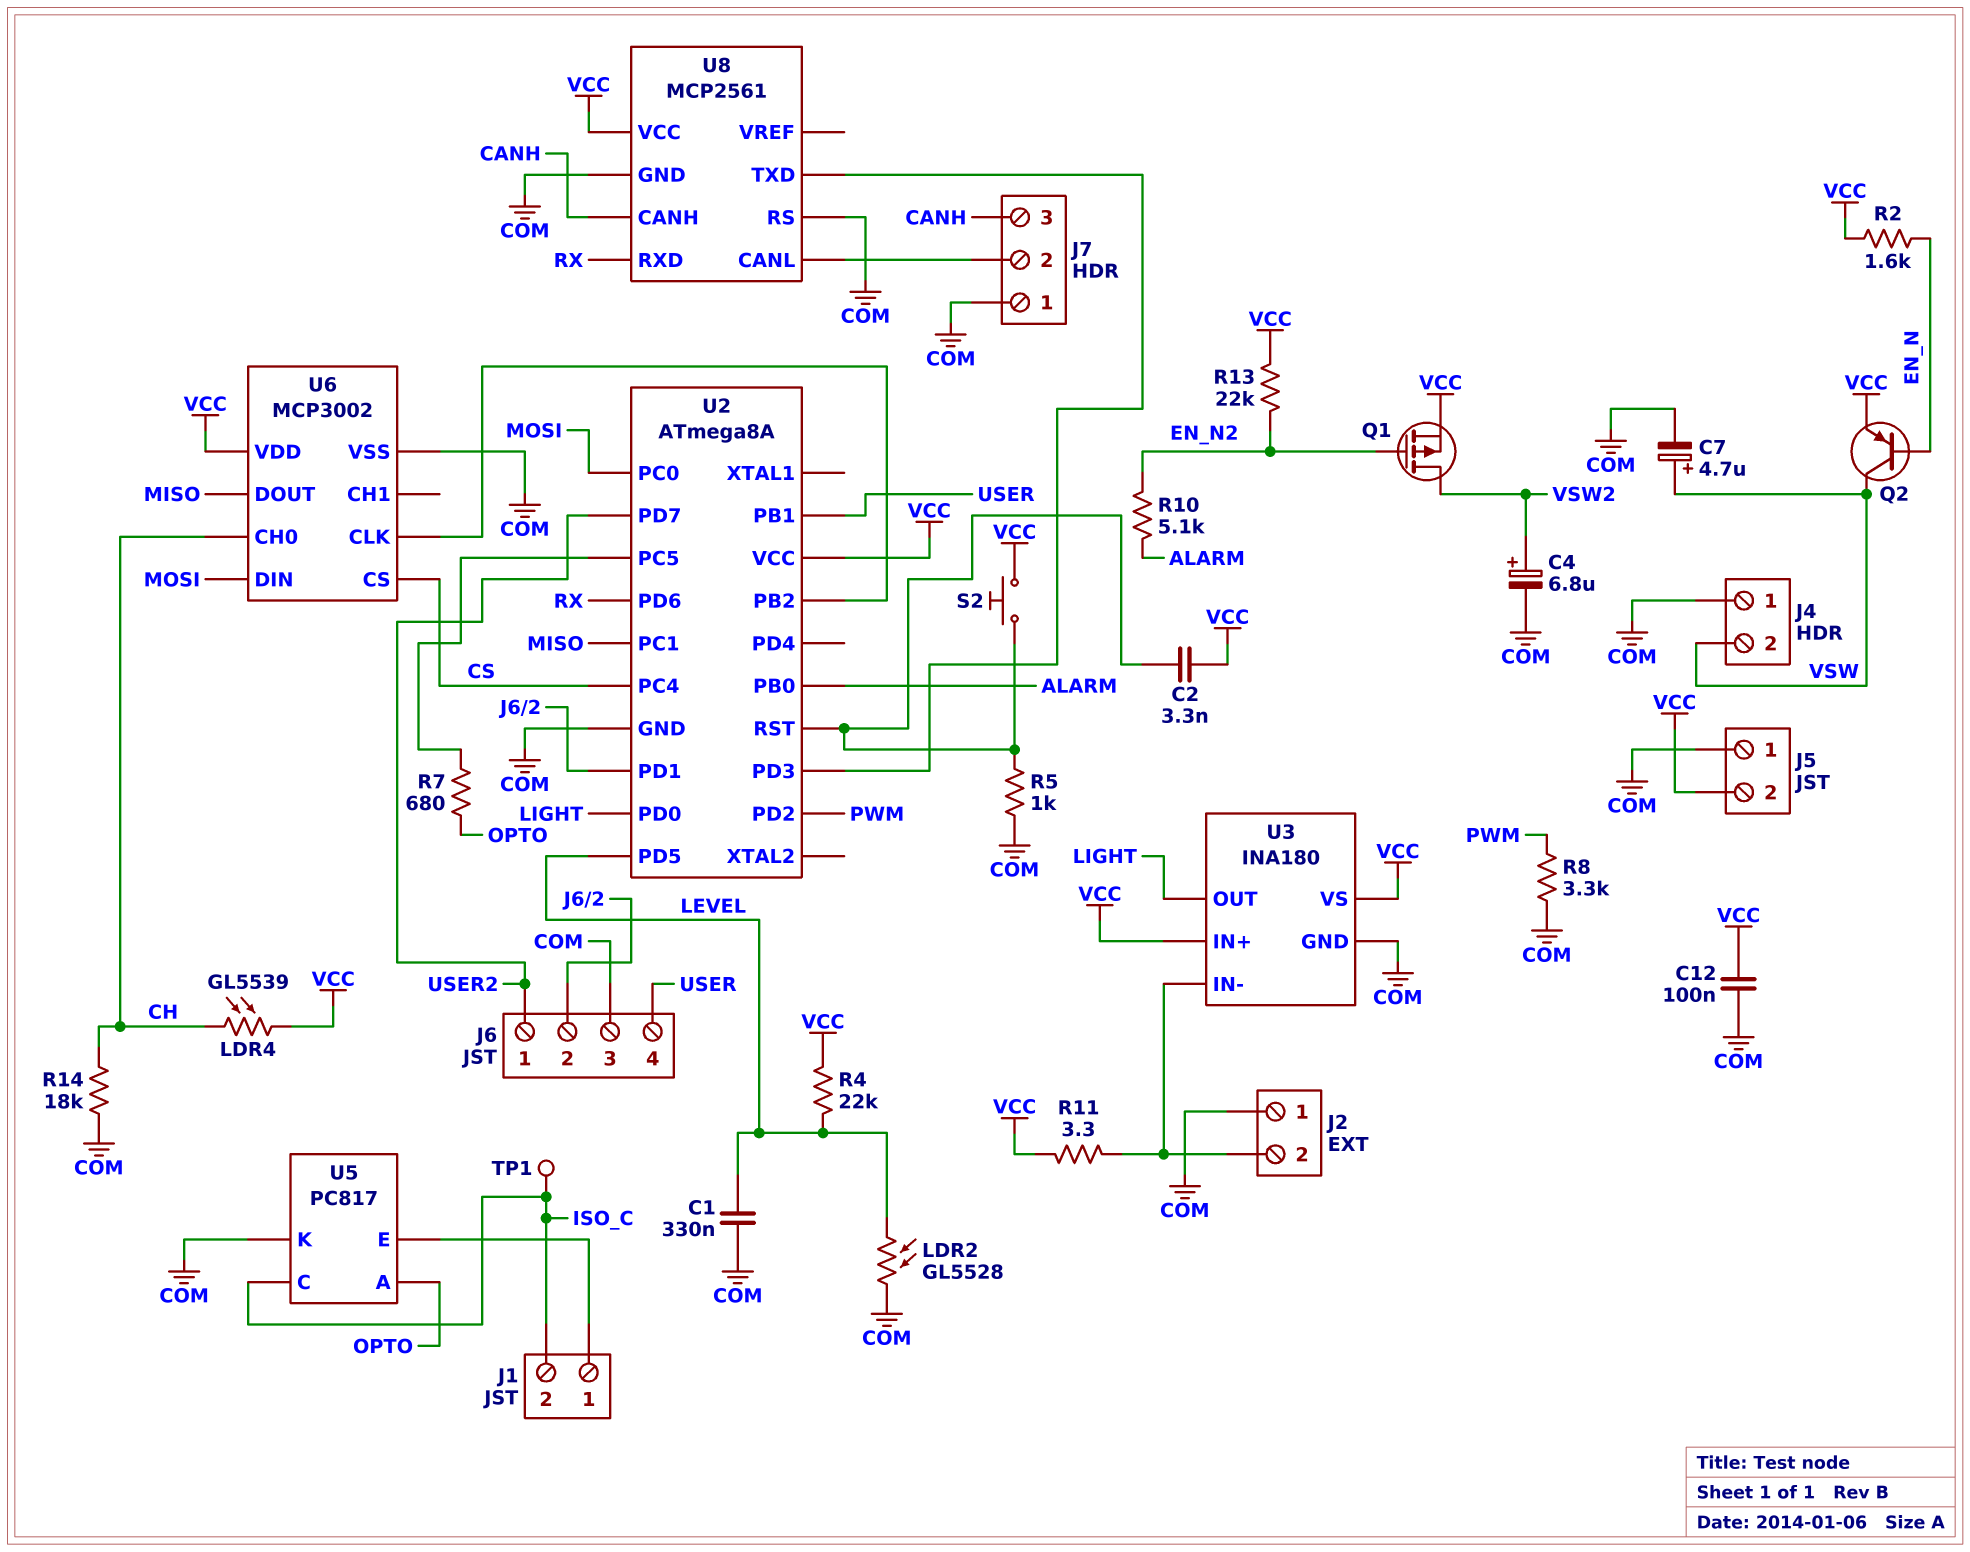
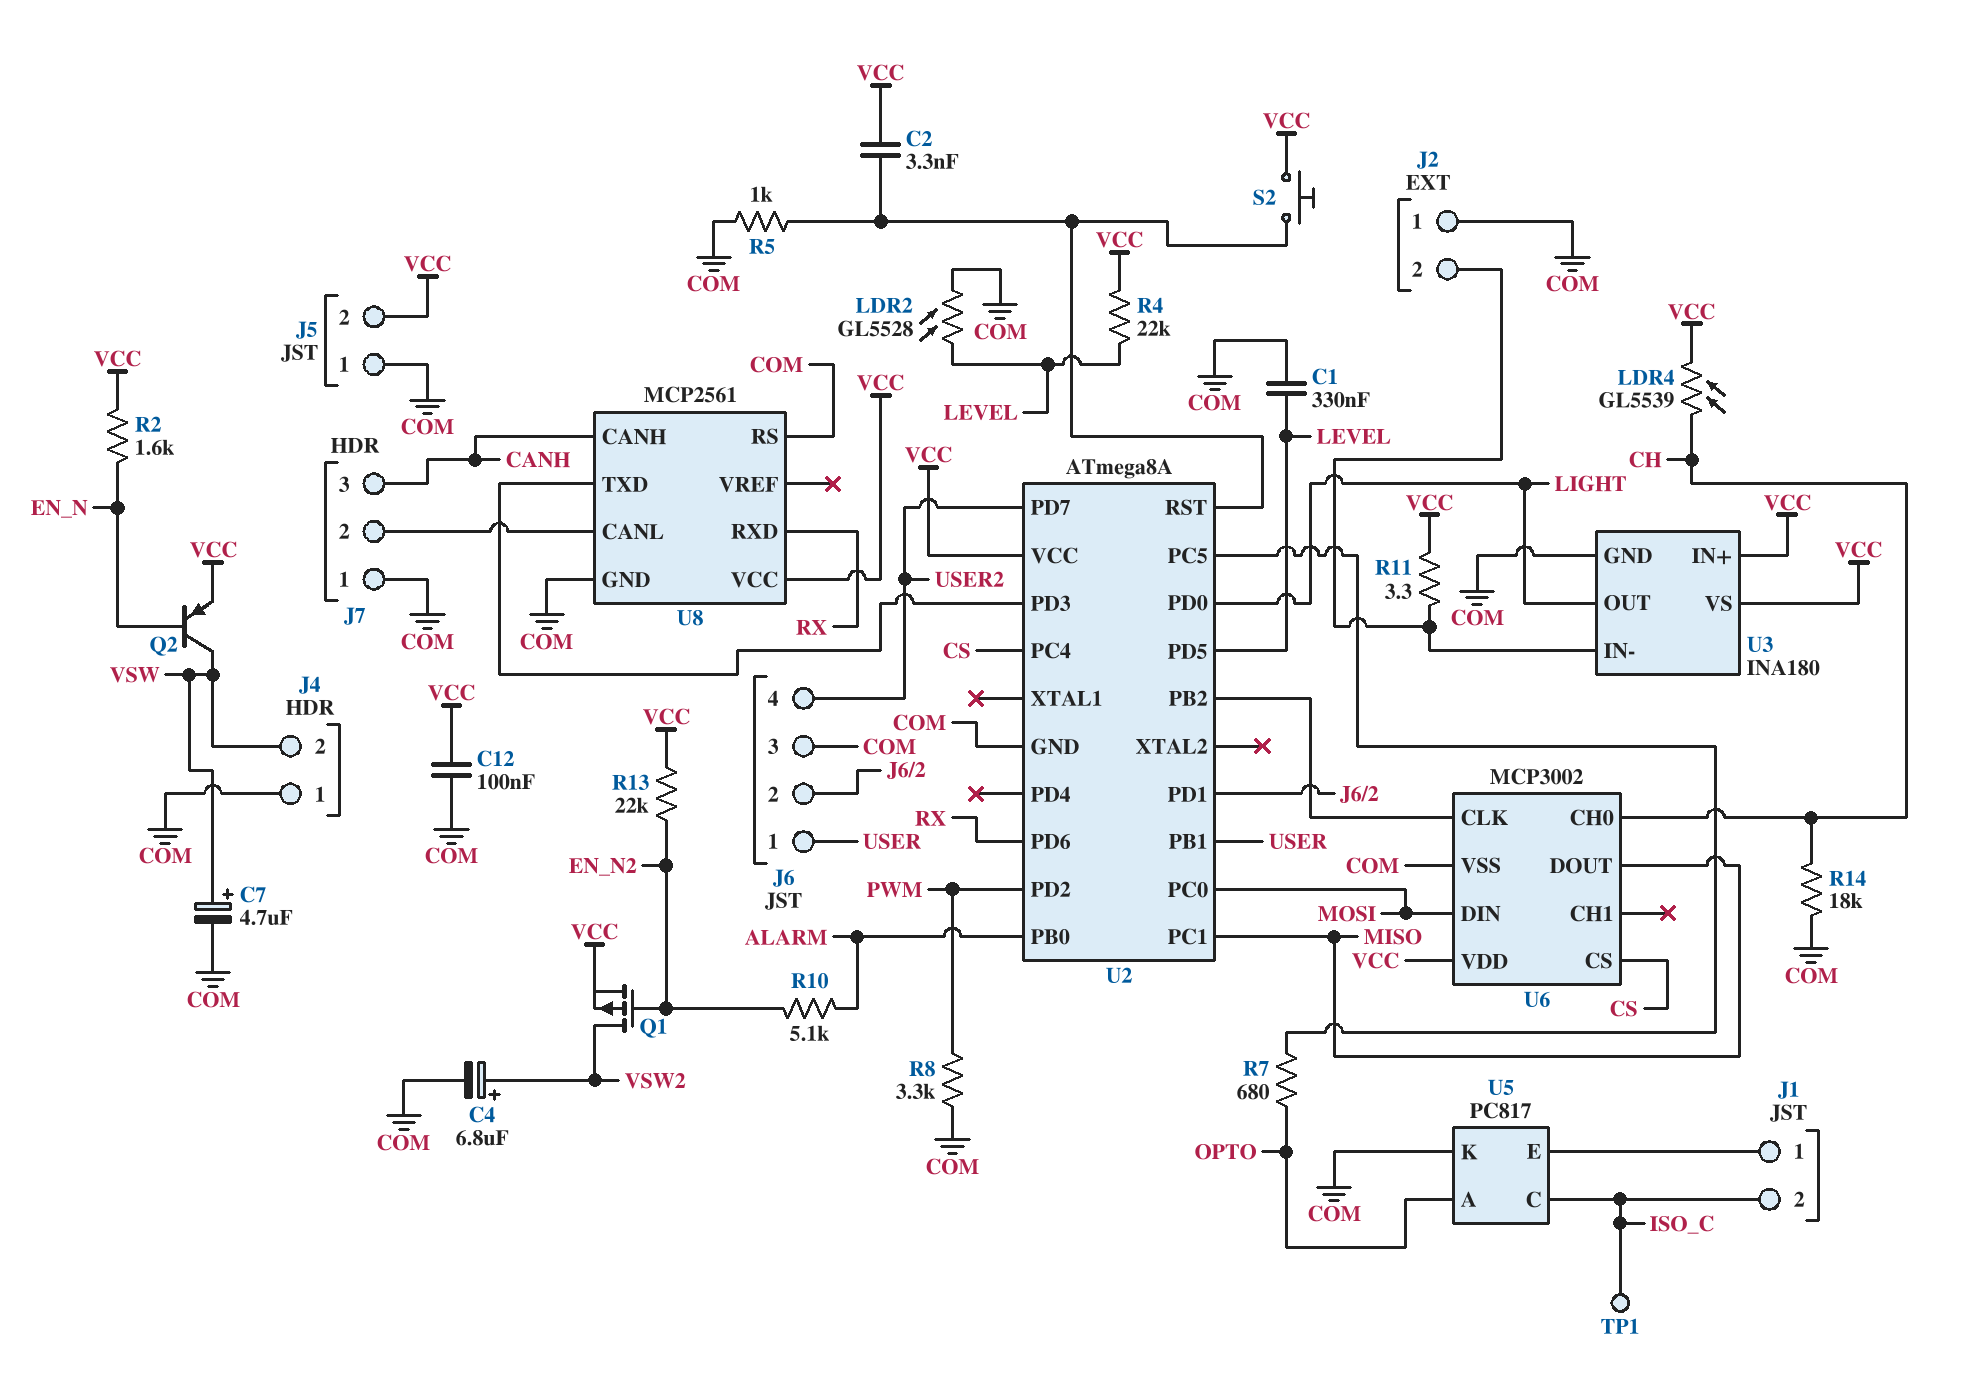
J6 pin 1: USER2 -> USER
J6 pin 4: USER -> USER2

